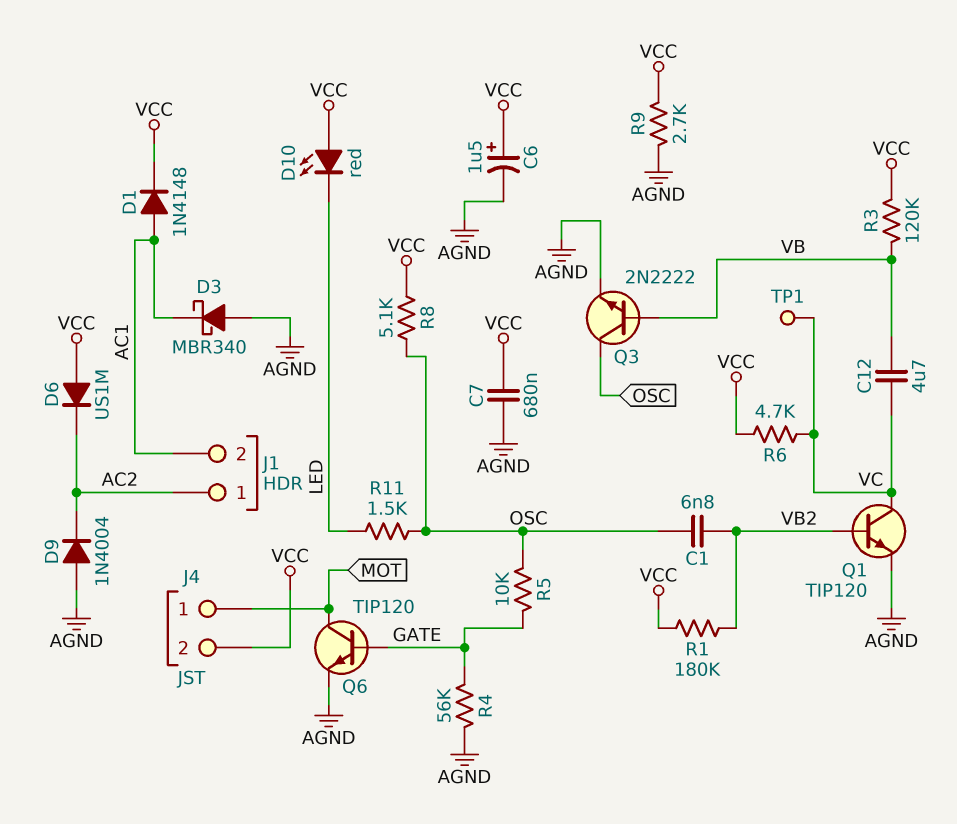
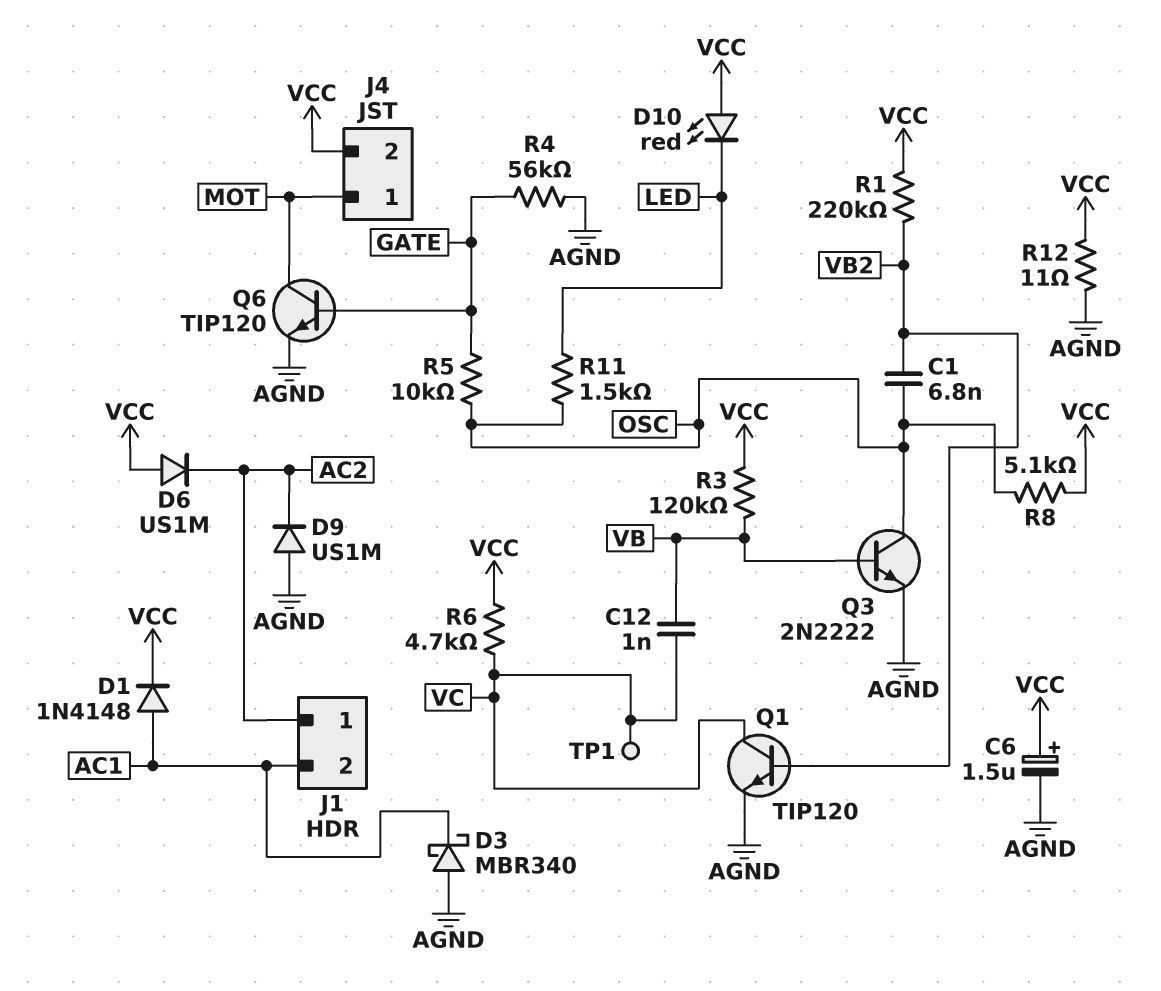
C7: 680nF (AGND, VCC) -> none
C12: 4.7uF (VB, VC) -> 1nF (VB, VC)
D9: diode 1N4004 (A AGND, K AC2) -> diode US1M (A AGND, K AC2)
R1: 180k (VB2, VCC) -> 220k (VB2, VCC)
R9: 2.7k (AGND, VCC) -> none
R12: none -> 11 (AGND, VCC)

